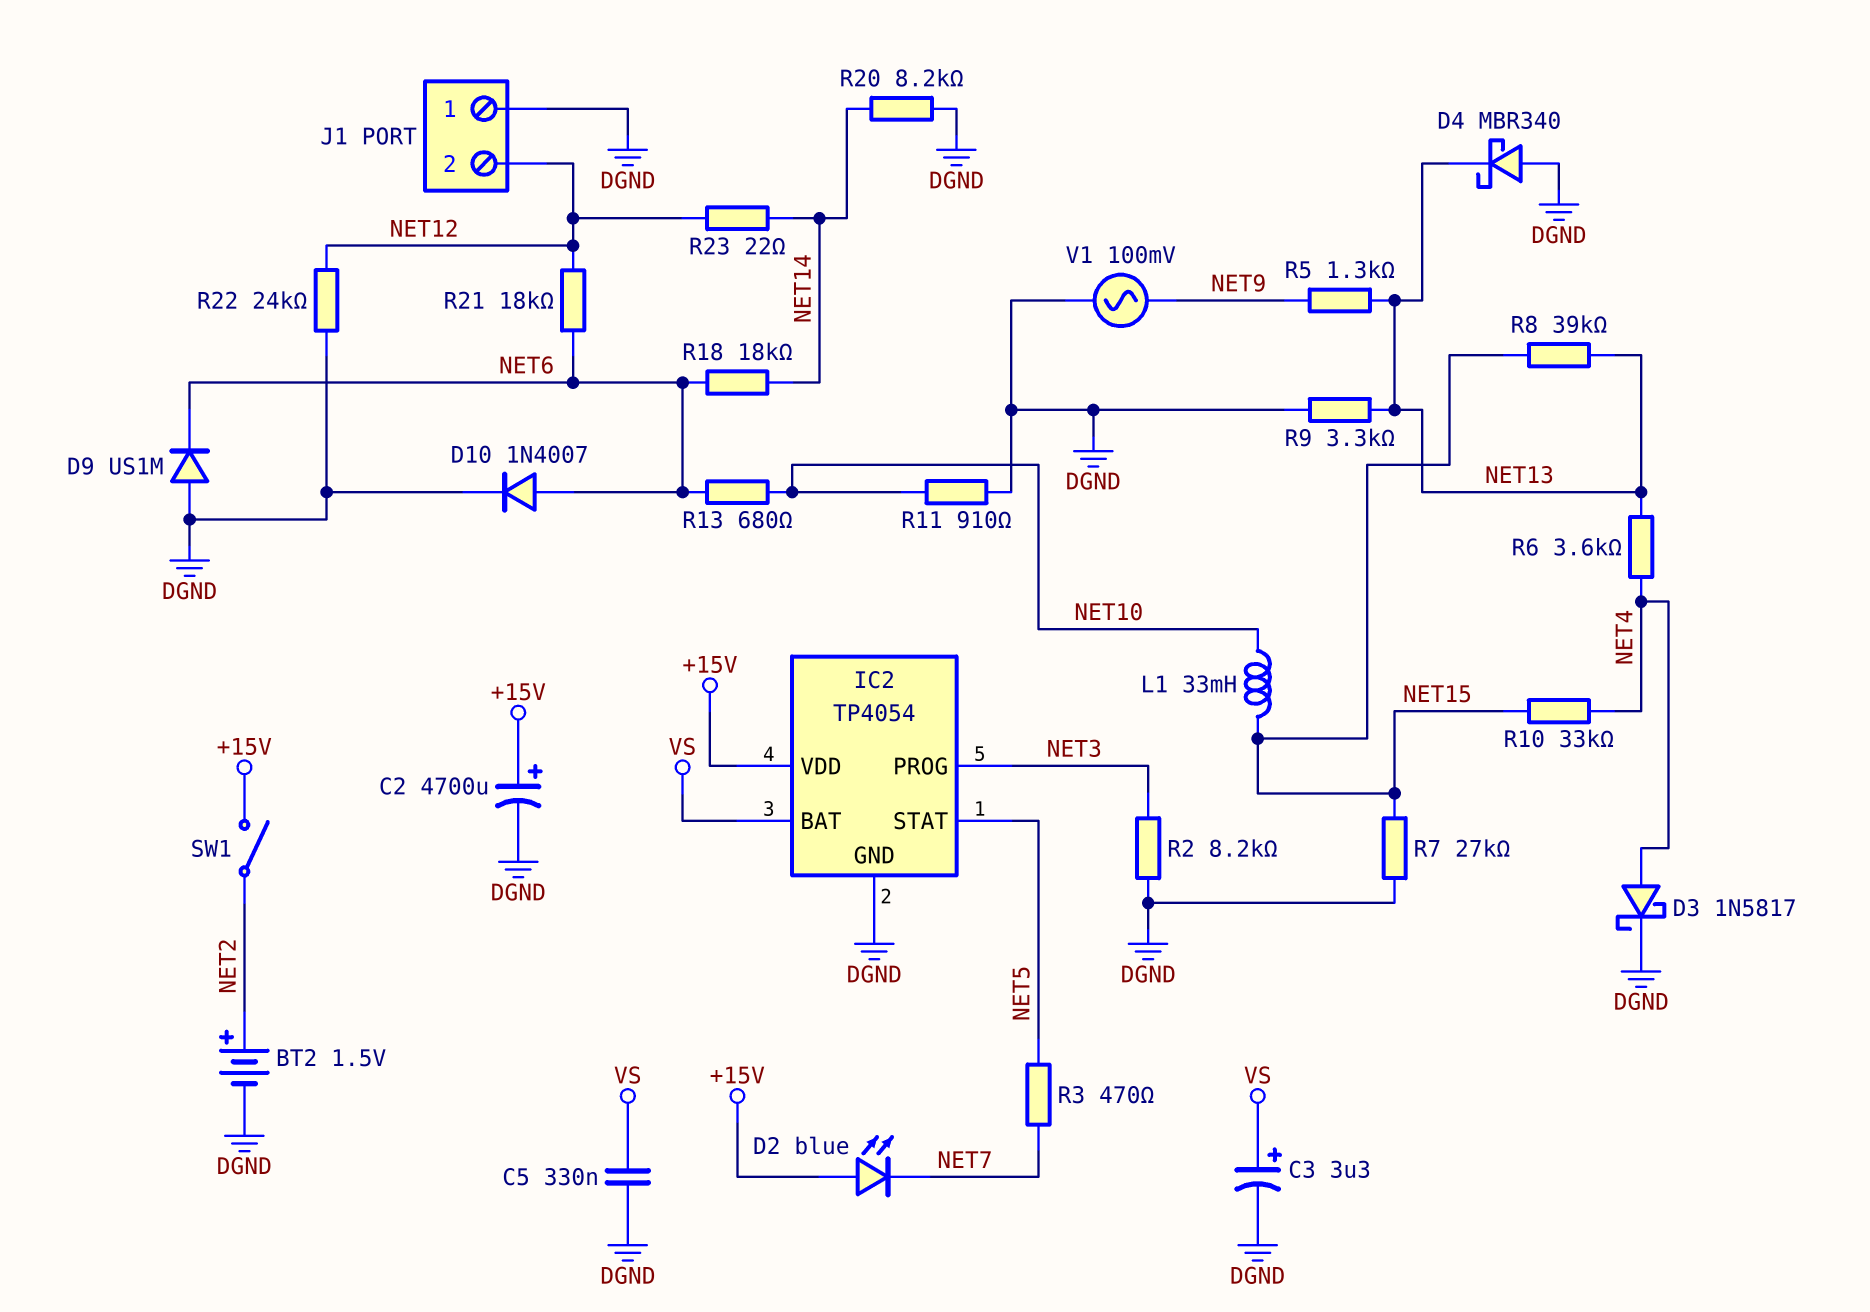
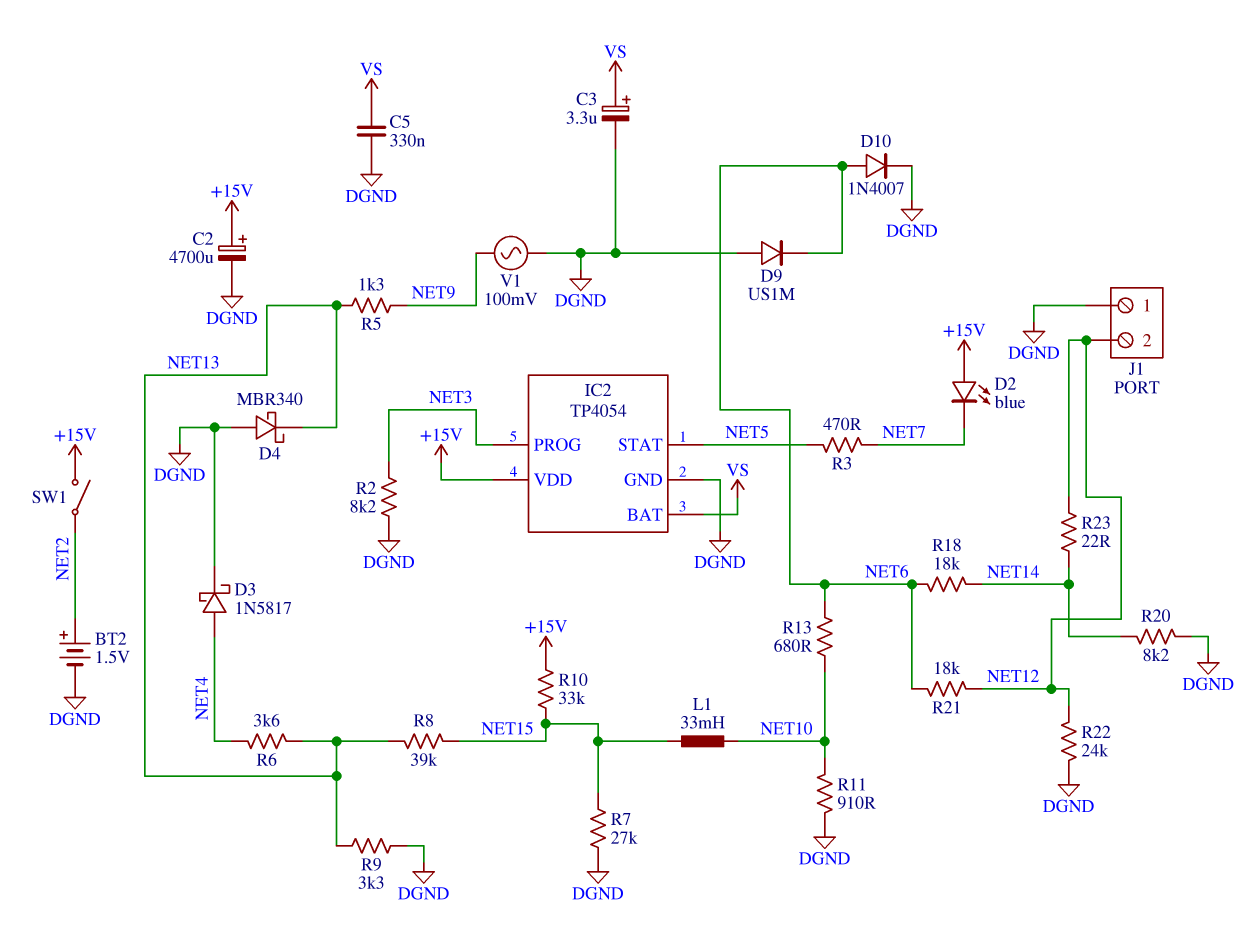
R10: 33k (NET4, NET15) -> 33k (+15V, NET15)

